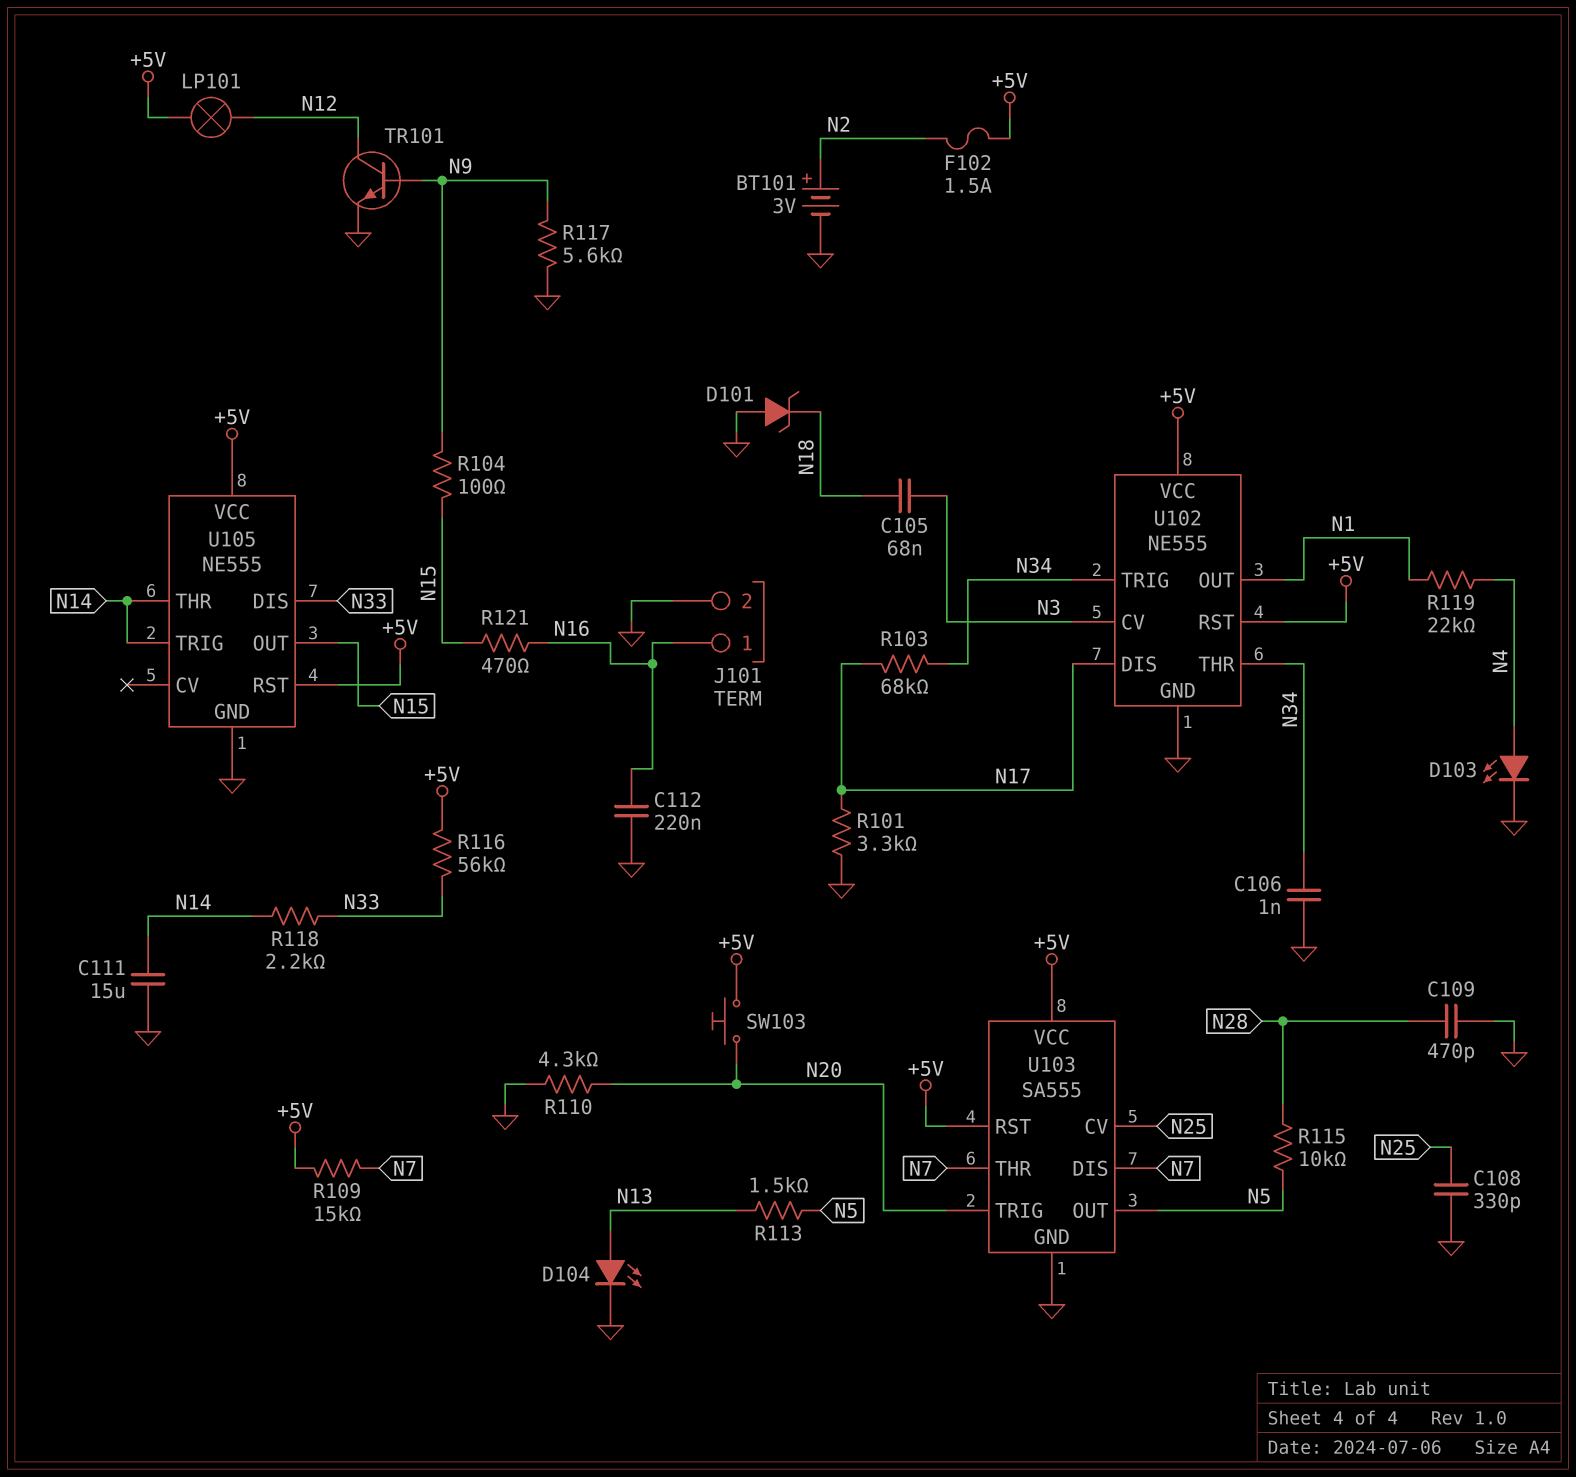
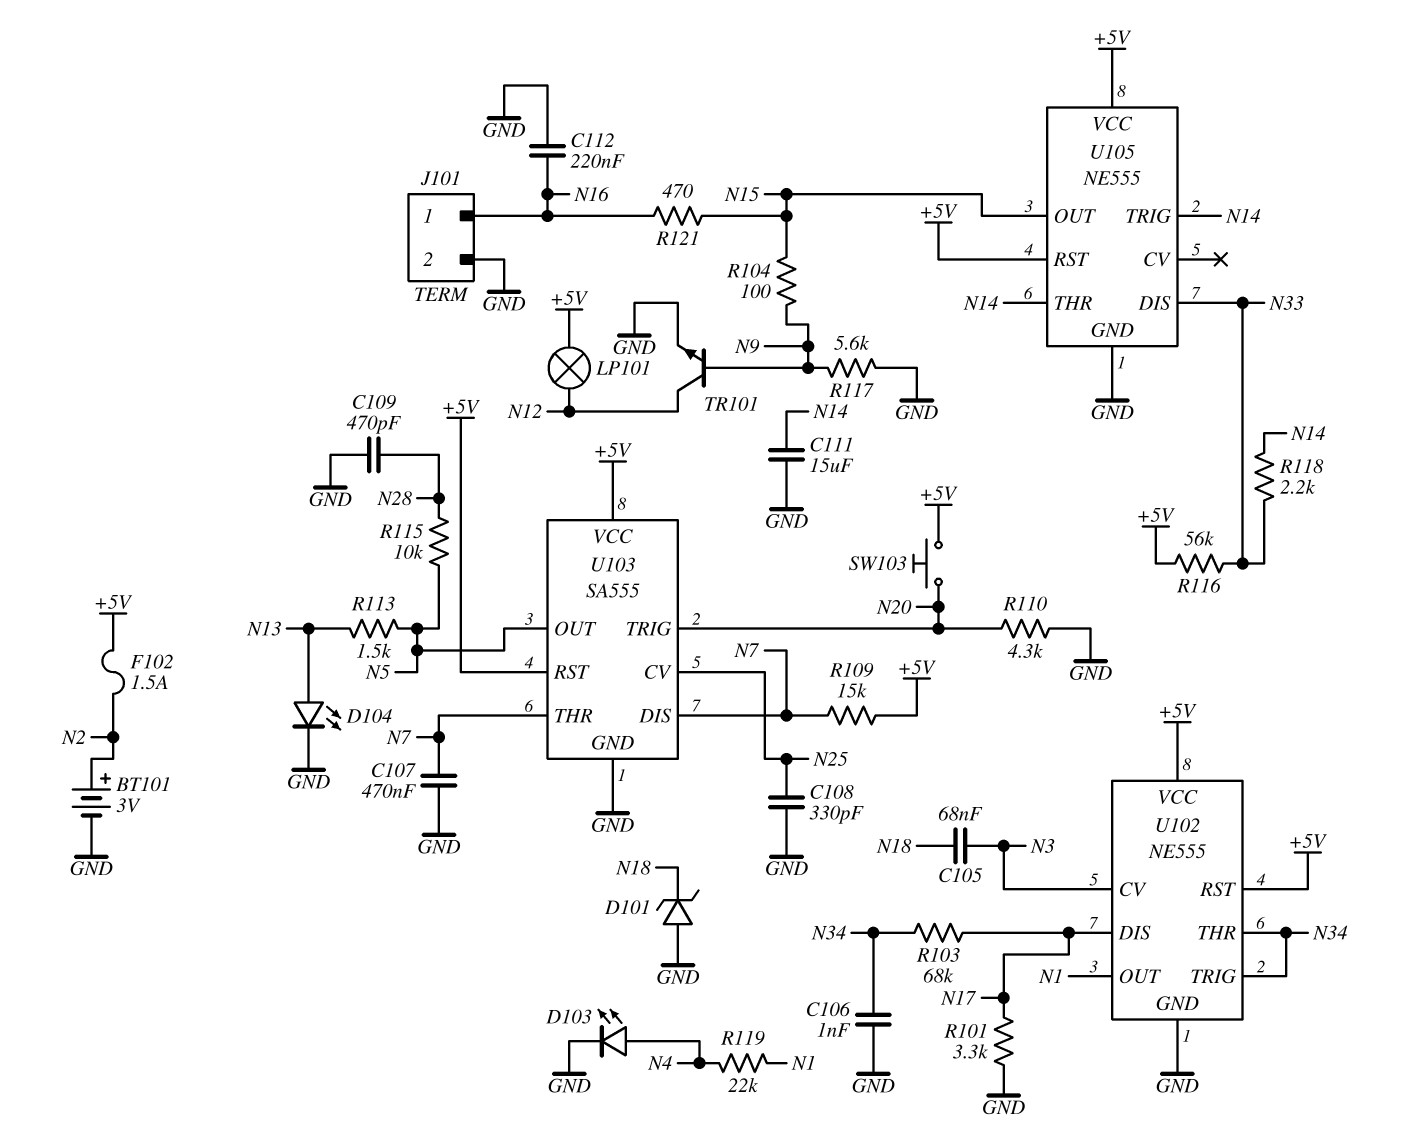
C107: none -> 470nF (GND, N7)

